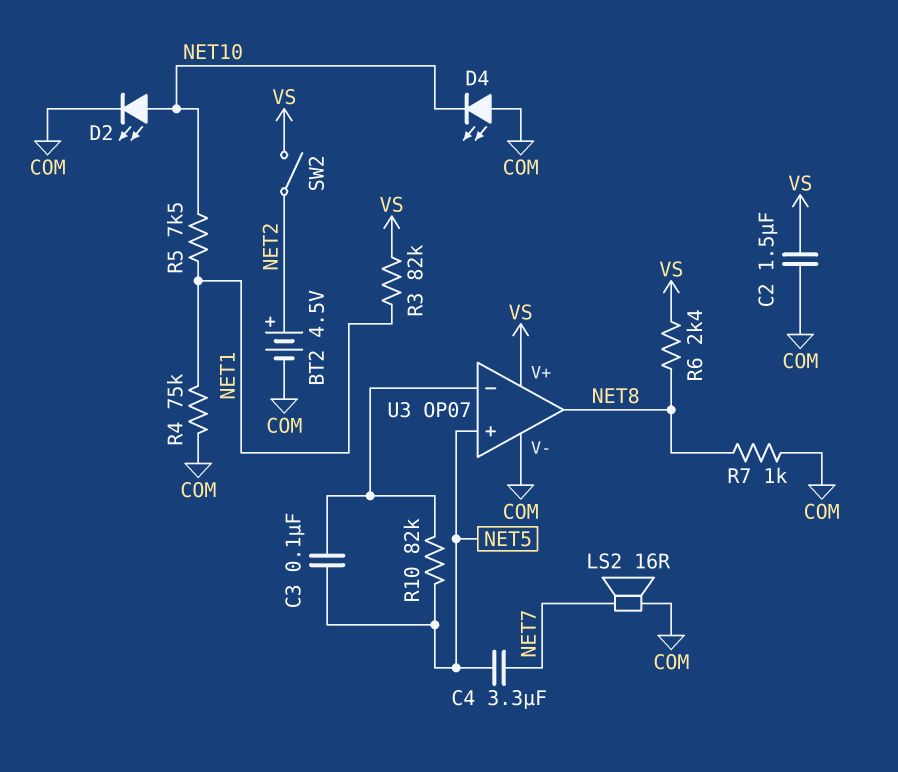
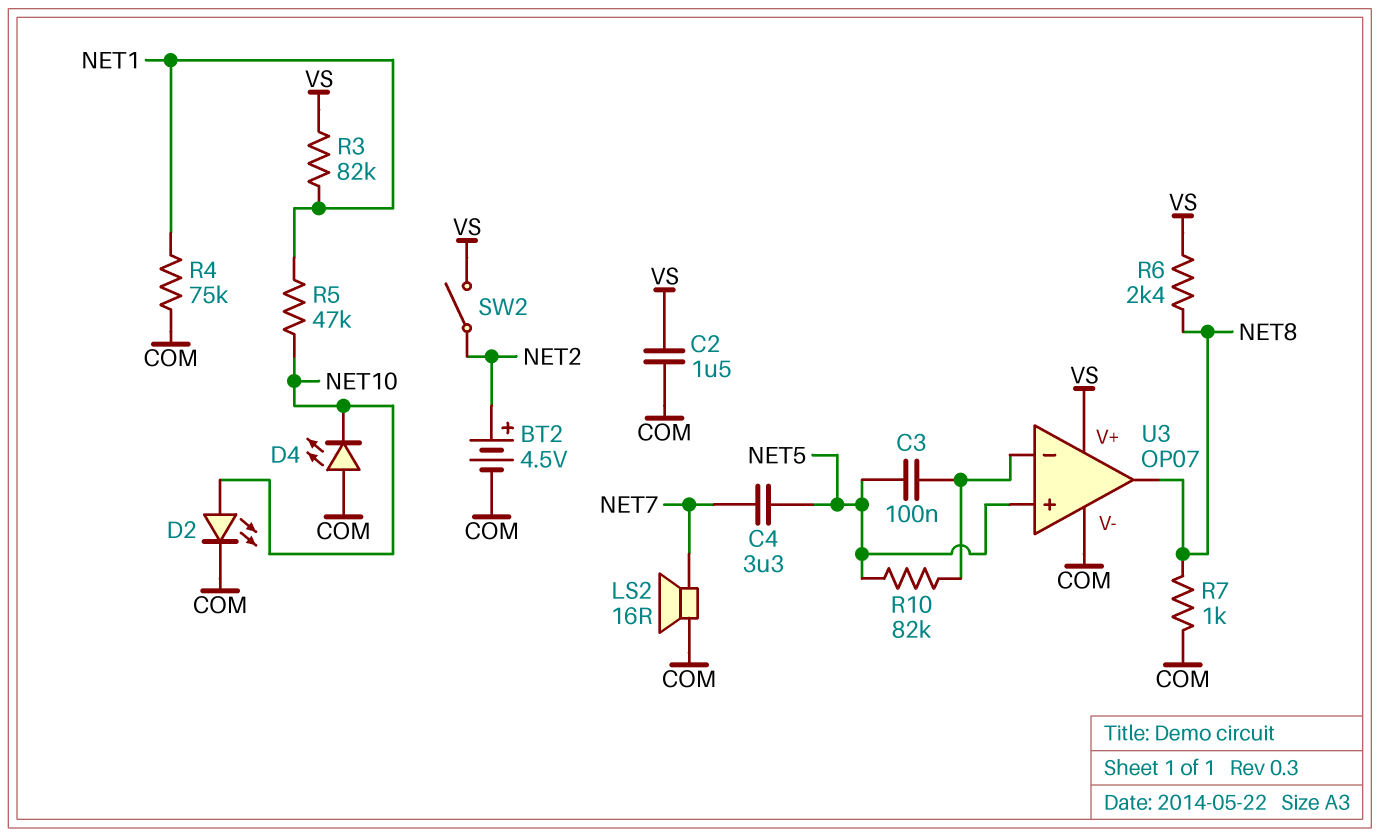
R5: 7.5k (NET1, NET10) -> 47k (NET1, NET10)

